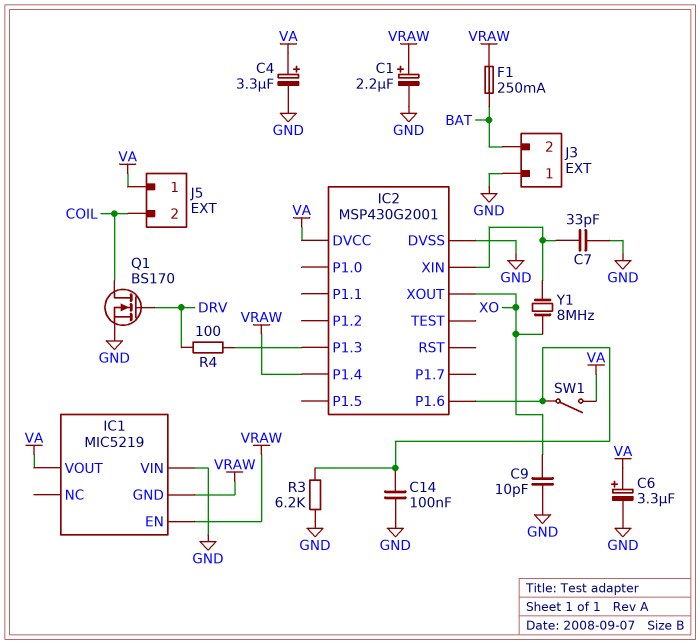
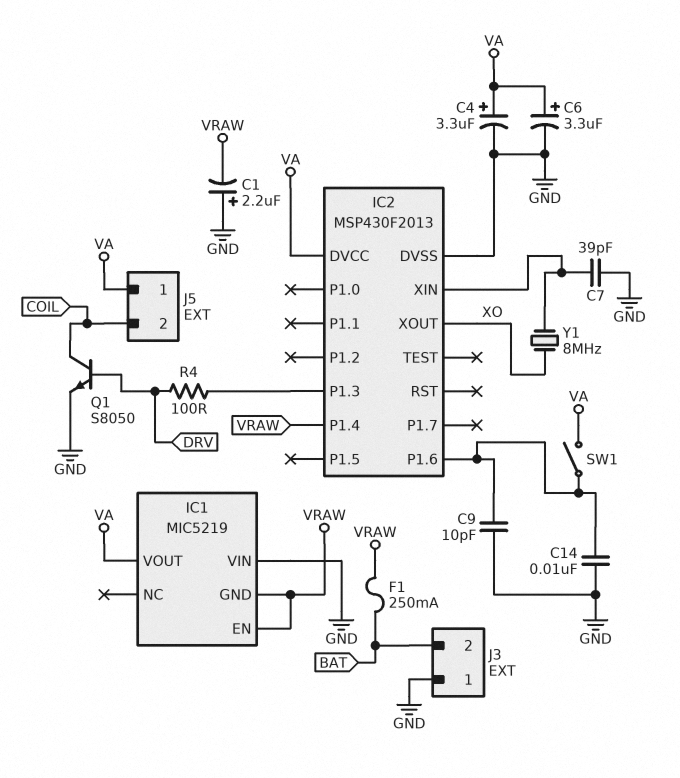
C1: 2.2uF (plus VRAW, minus GND) -> 2.2uF (plus GND, minus VRAW)
C7: 33pF (GND, IC2/XIN) -> 39pF (GND, IC2/XIN)
C9: 10pF (GND, XO) -> 10pF (GND, IC2/P1.6)
C14: 100nF (GND, IC2/P1.6) -> 10nF (GND, IC2/P1.6)
IC2: MSP430G2001 -> MSP430F2013
Q1: NMOS BS170 (G DRV, D COIL, S GND) -> NPN S8050 (B DRV, C COIL, E GND)
R3: 6.2k (GND, IC2/P1.6) -> none

